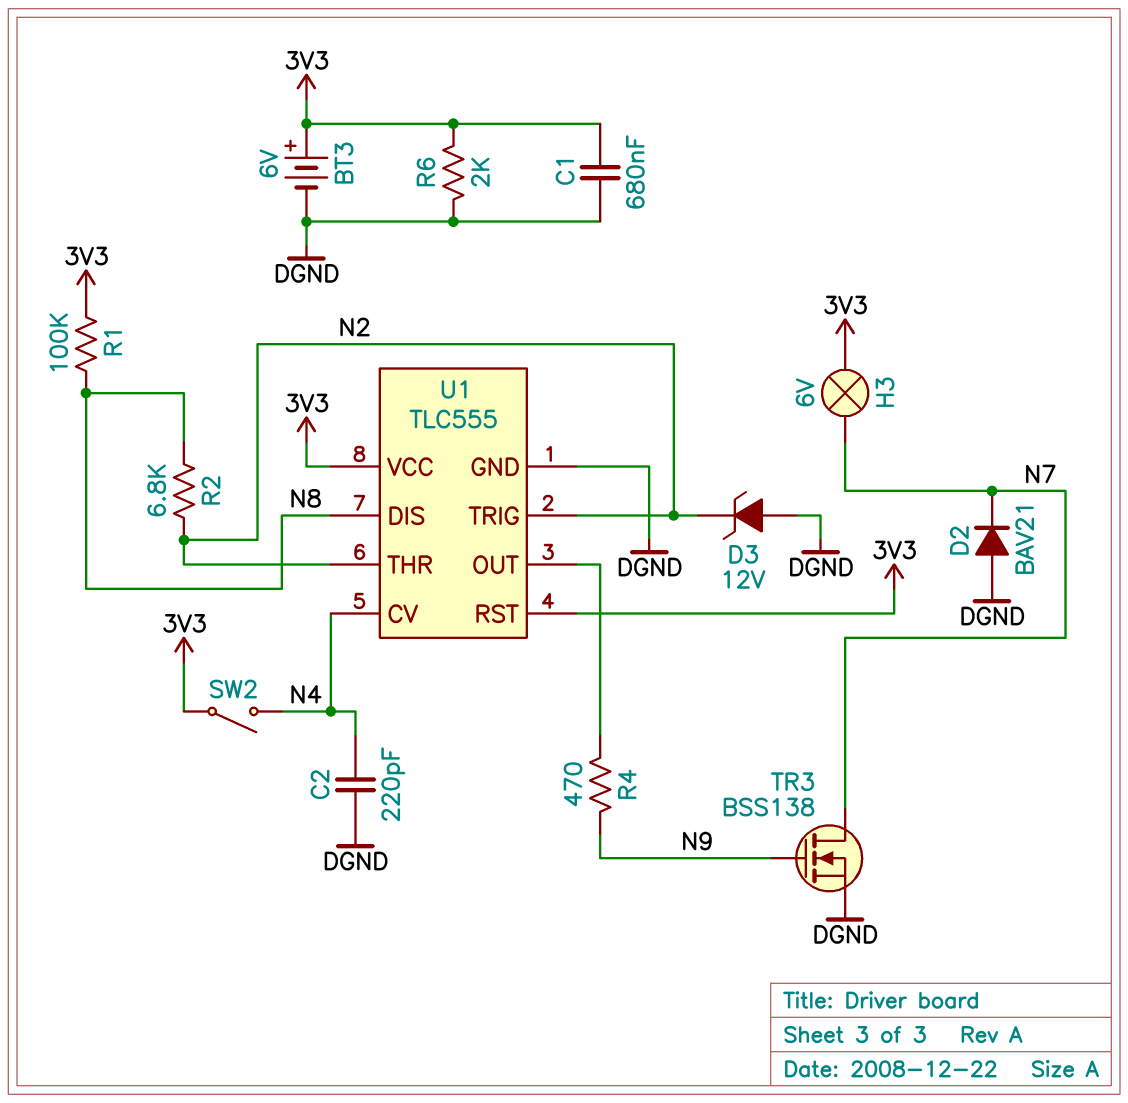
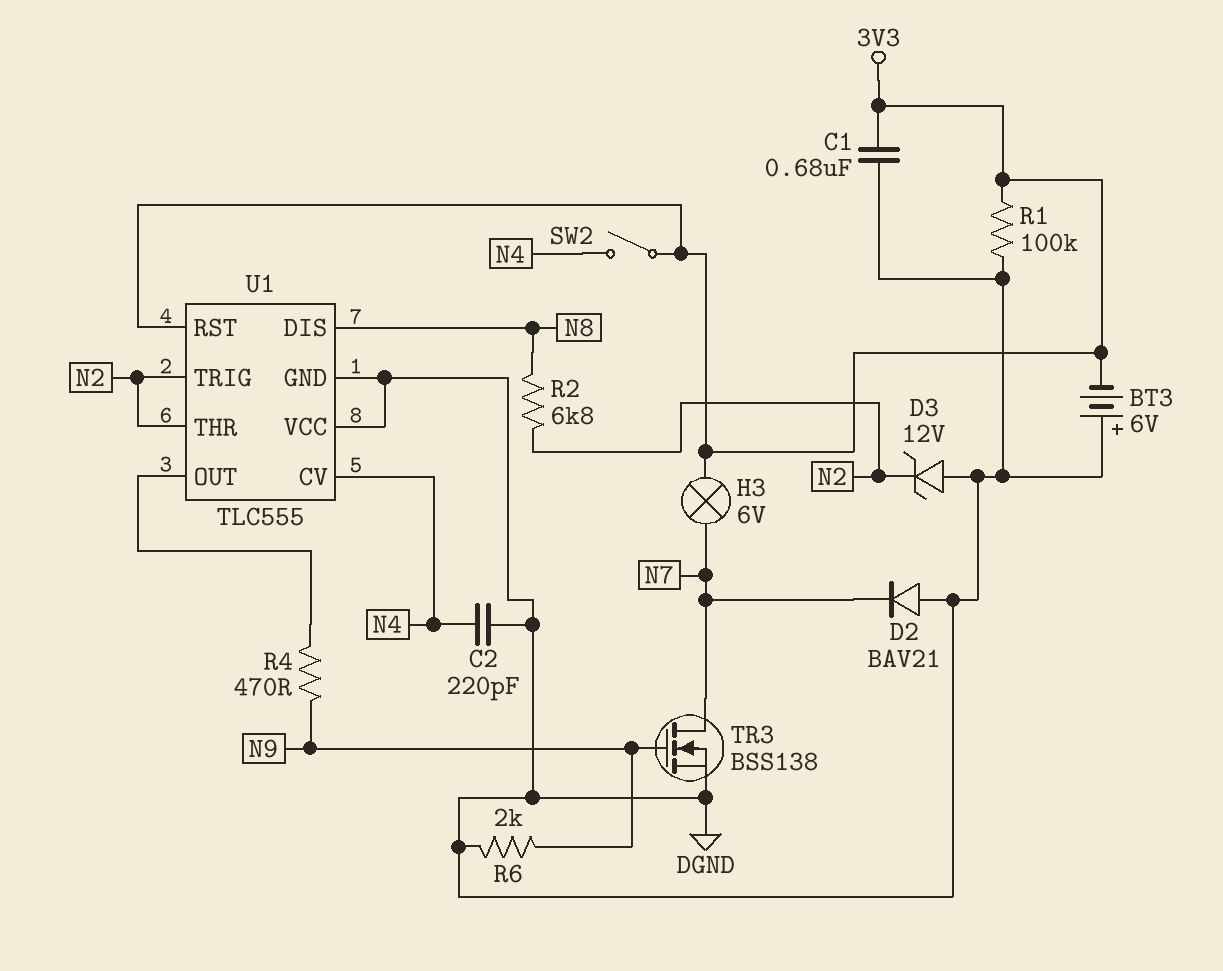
BT3: 6V (plus 3V3, minus DGND) -> 6V (plus DGND, minus 3V3)
R1: 100k (3V3, N8) -> 100k (3V3, DGND)
R6: 2k (3V3, DGND) -> 2k (DGND, N9)
U1 pin VCC: 3V3 -> DGND

